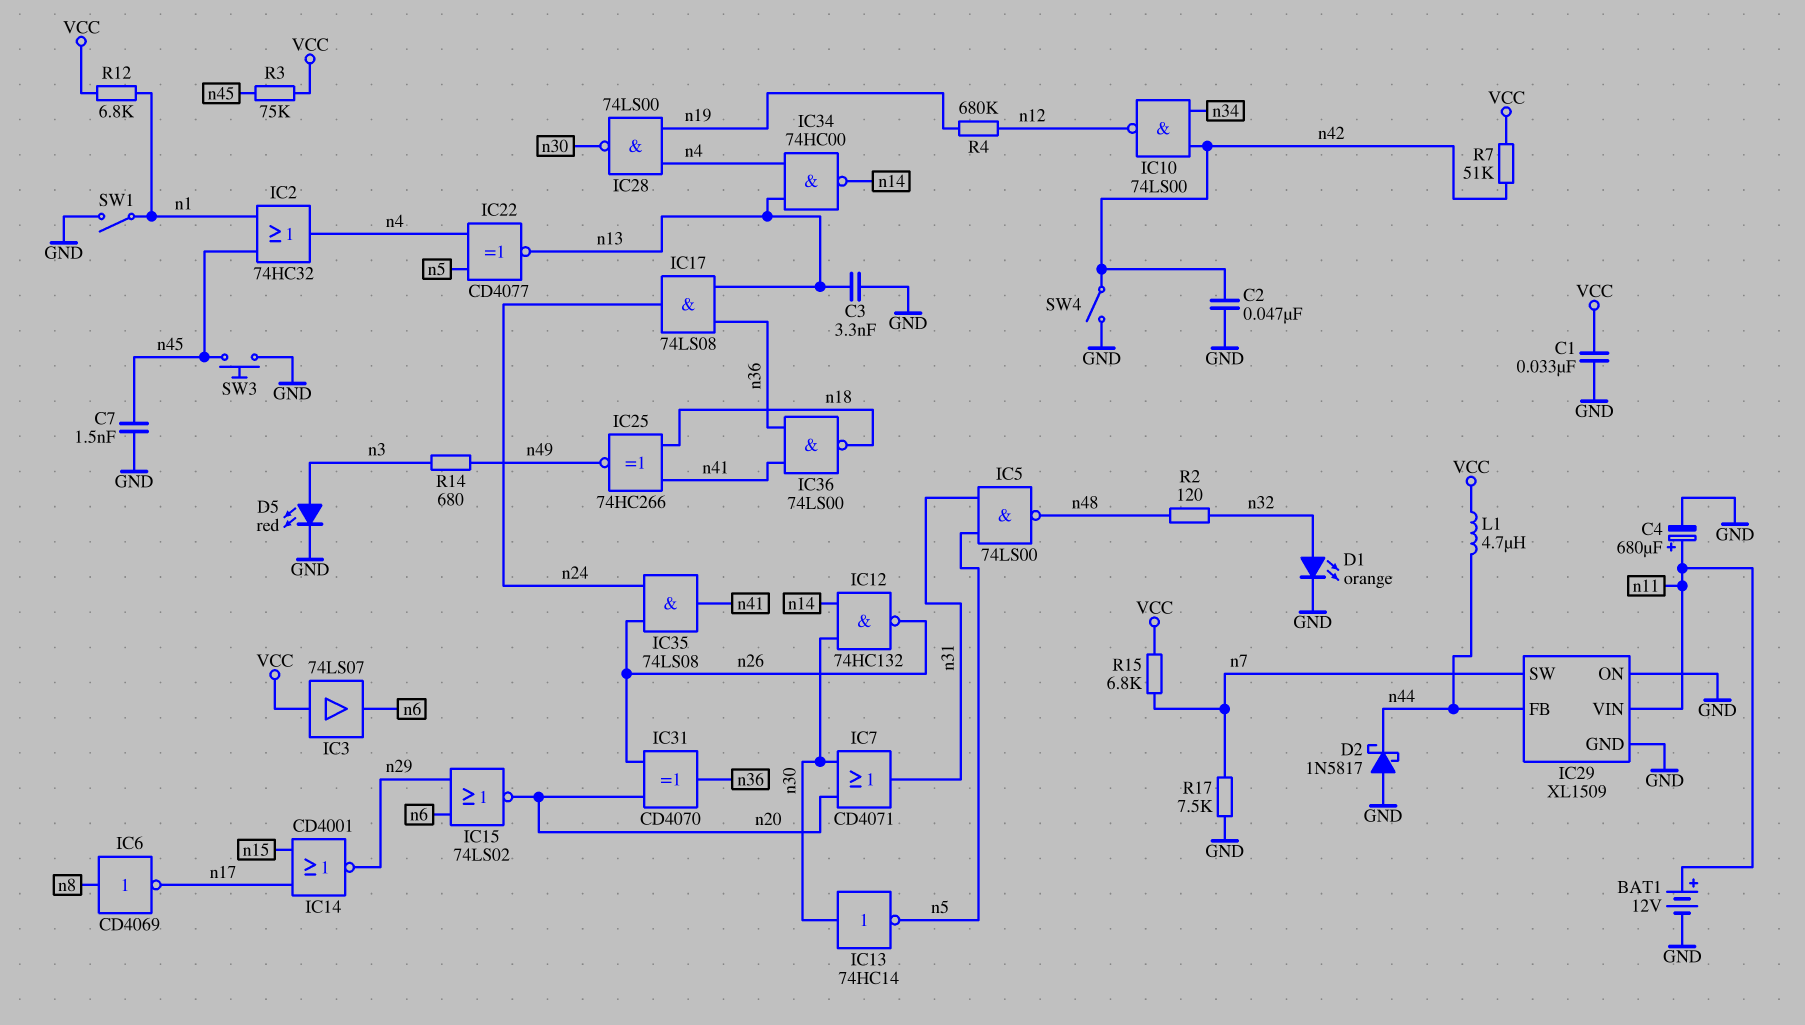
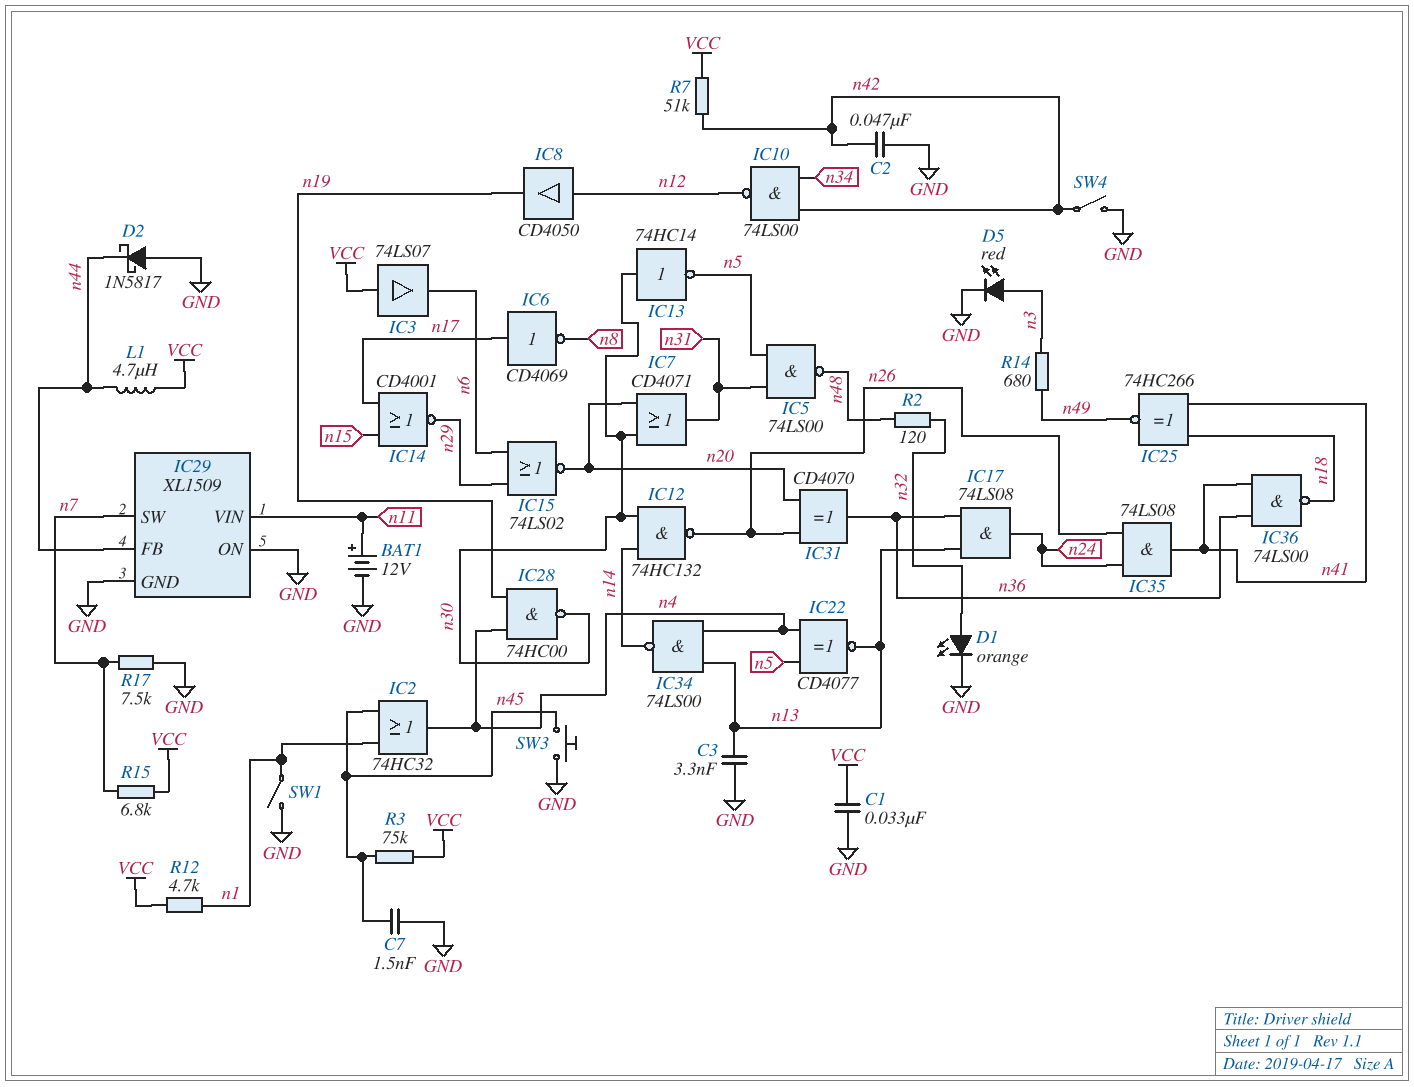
C4: 680uF (plus n11, minus GND) -> none
IC6: NOT CD4069 (in n8, out n17) -> NOT CD4069 (in n17, out n8)
IC8: none -> buffer CD4050 (in n12, out n19)
IC28: NAND 74LS00 (in n4, in n19, out n30) -> NAND 74HC00 (in n4, in n19, out n30)
IC34: NAND 74HC00 (in n4, in n13, out n14) -> NAND 74LS00 (in n4, in n13, out n14)
R4: 680k (n12, n19) -> none
R12: 6.8k (VCC, n1) -> 4.7k (VCC, n1)

